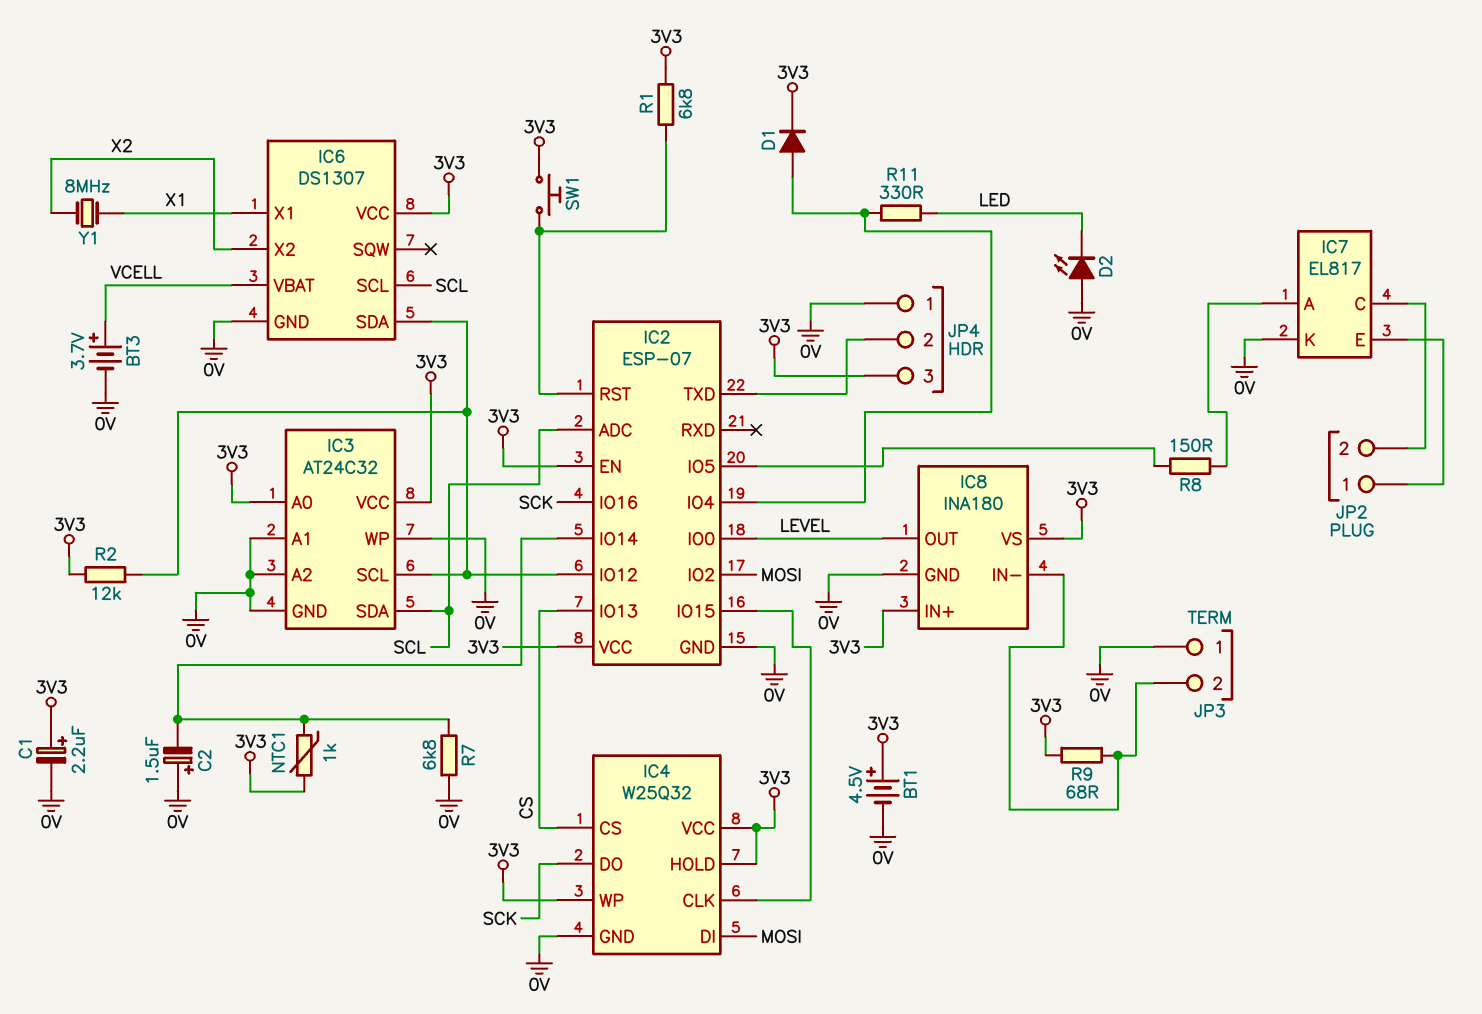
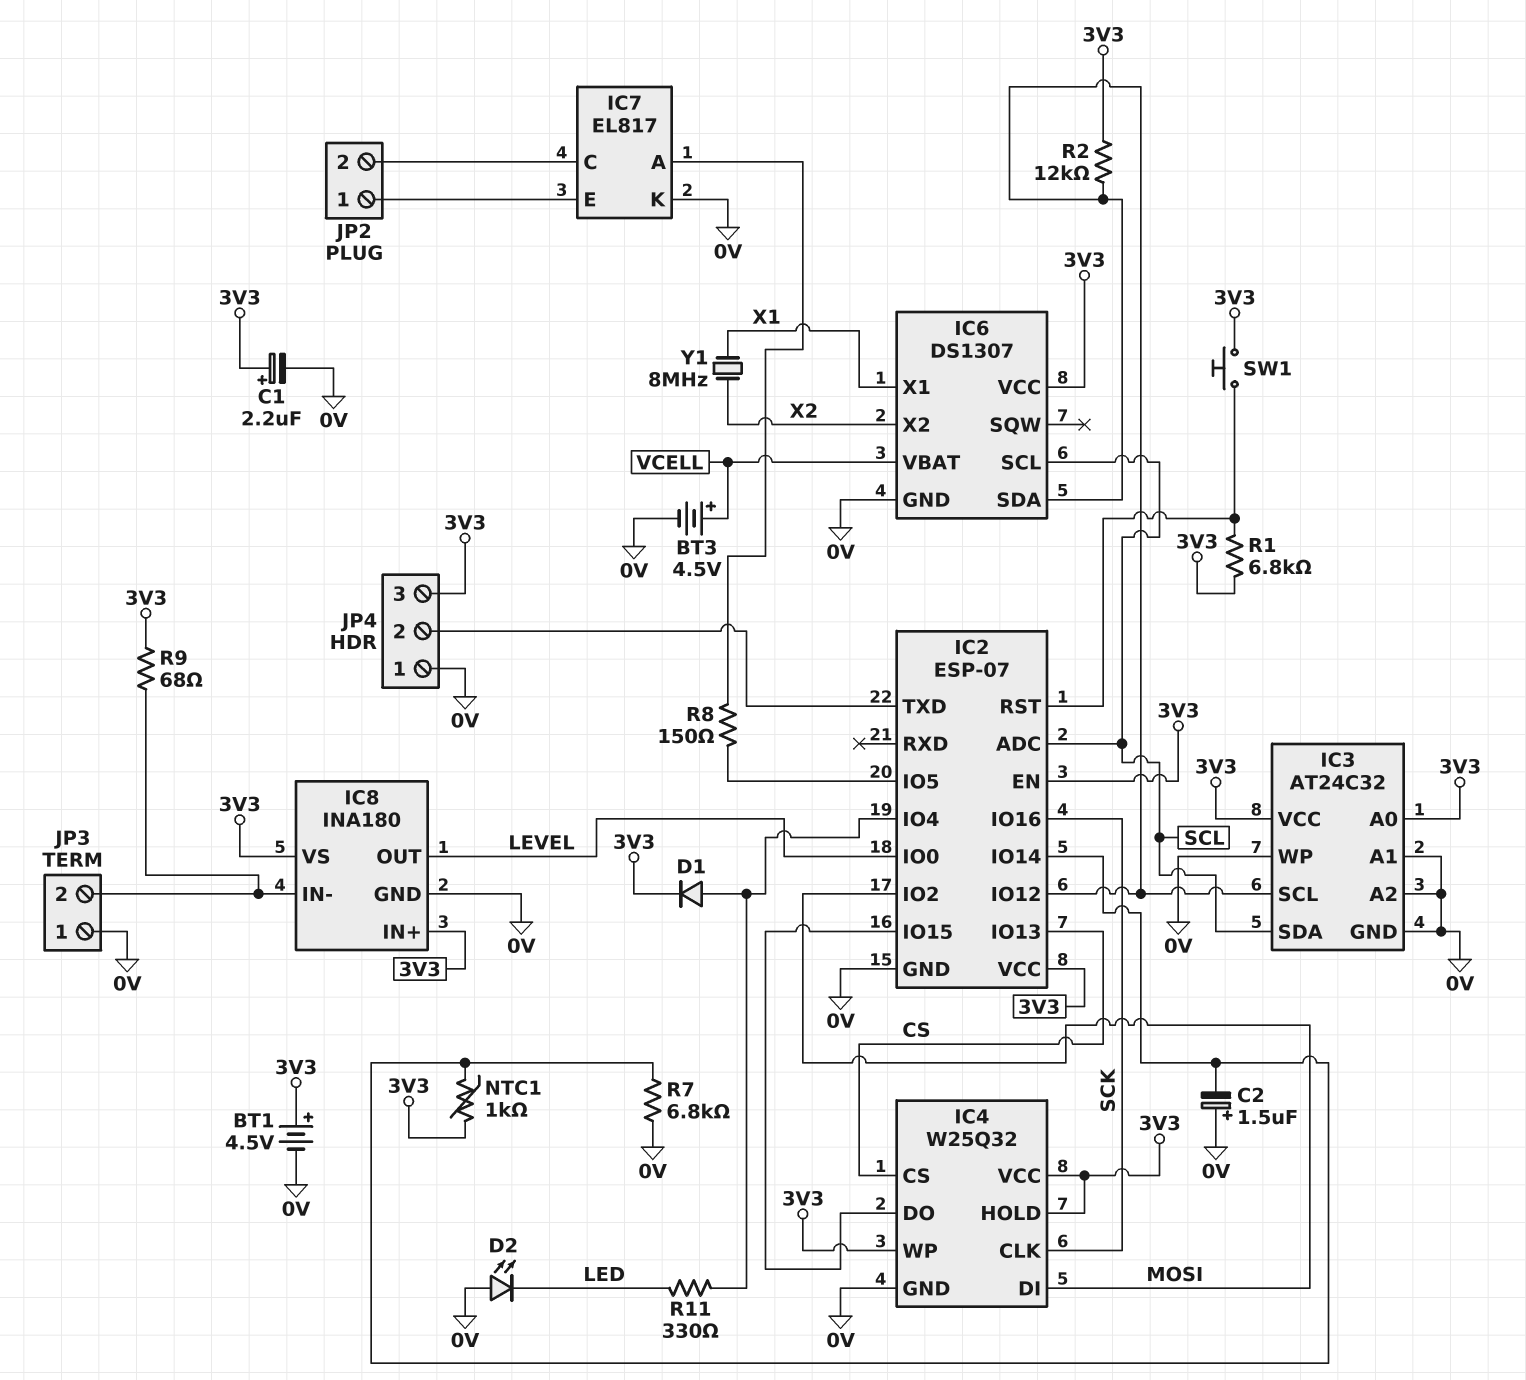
BT3: 3.7V (plus VCELL, minus 0V) -> 4.5V (plus VCELL, minus 0V)
IC4 pin CLK: IC2/IO15 -> SCK
IC4 pin DO: SCK -> IC2/IO15

